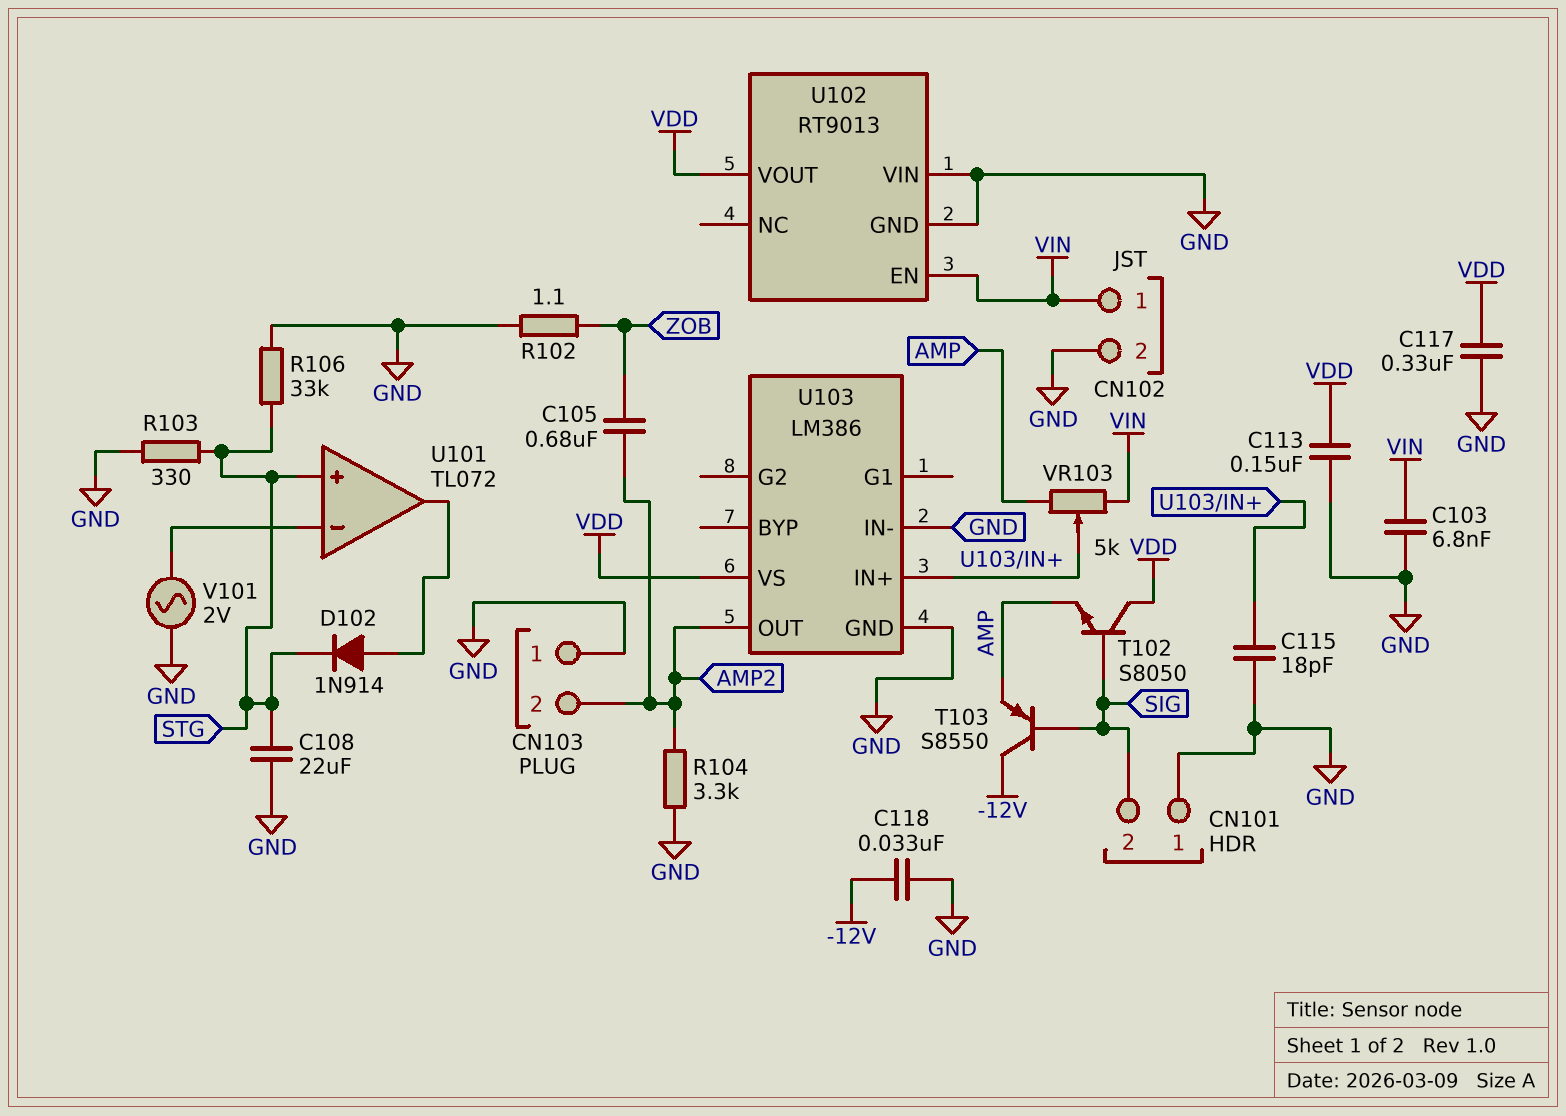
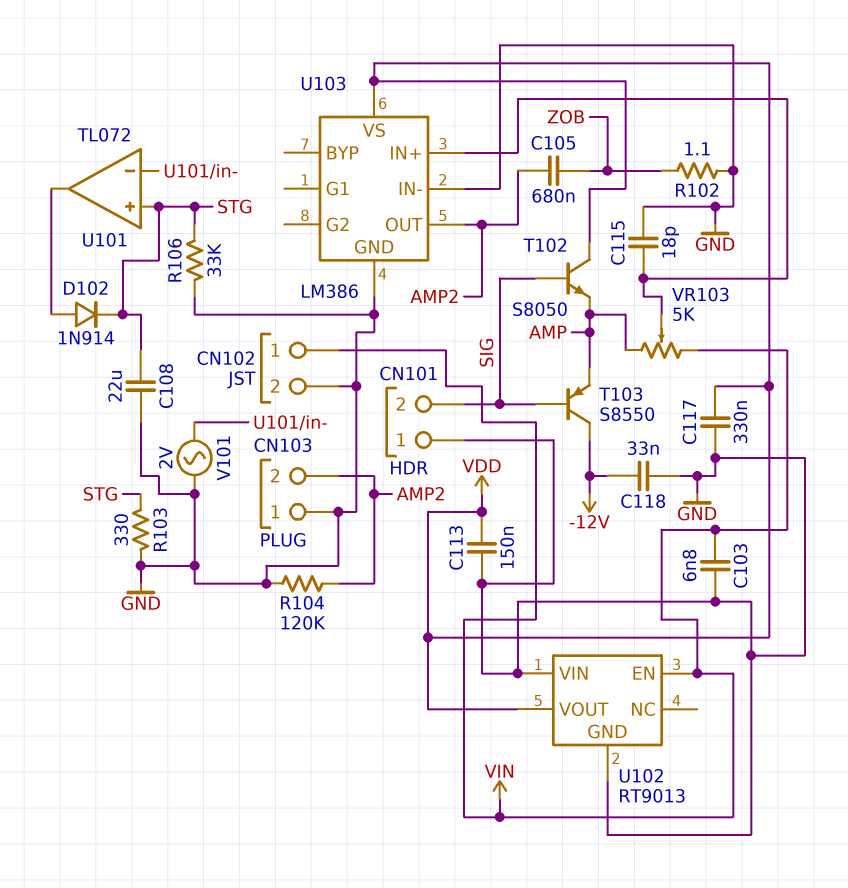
R104: 3.3k (AMP2, GND) -> 120k (AMP2, GND)

